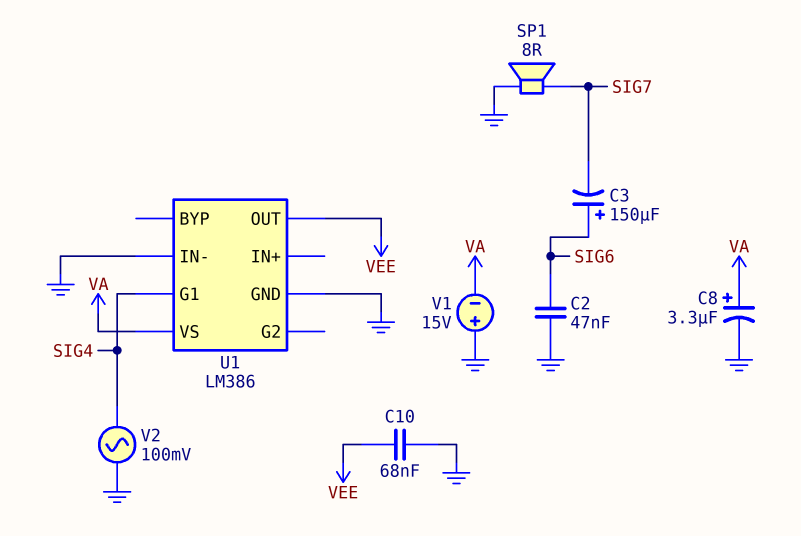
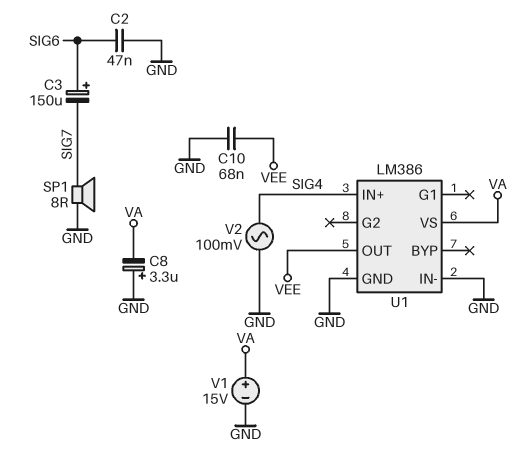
C8: 3.3uF (plus VA, minus GND) -> 3.3uF (plus GND, minus VA)
U1 pin G1: SIG4 -> none
U1 pin IN+: none -> SIG4
V1: 15V (plus GND, minus VA) -> 15V (plus VA, minus GND)

